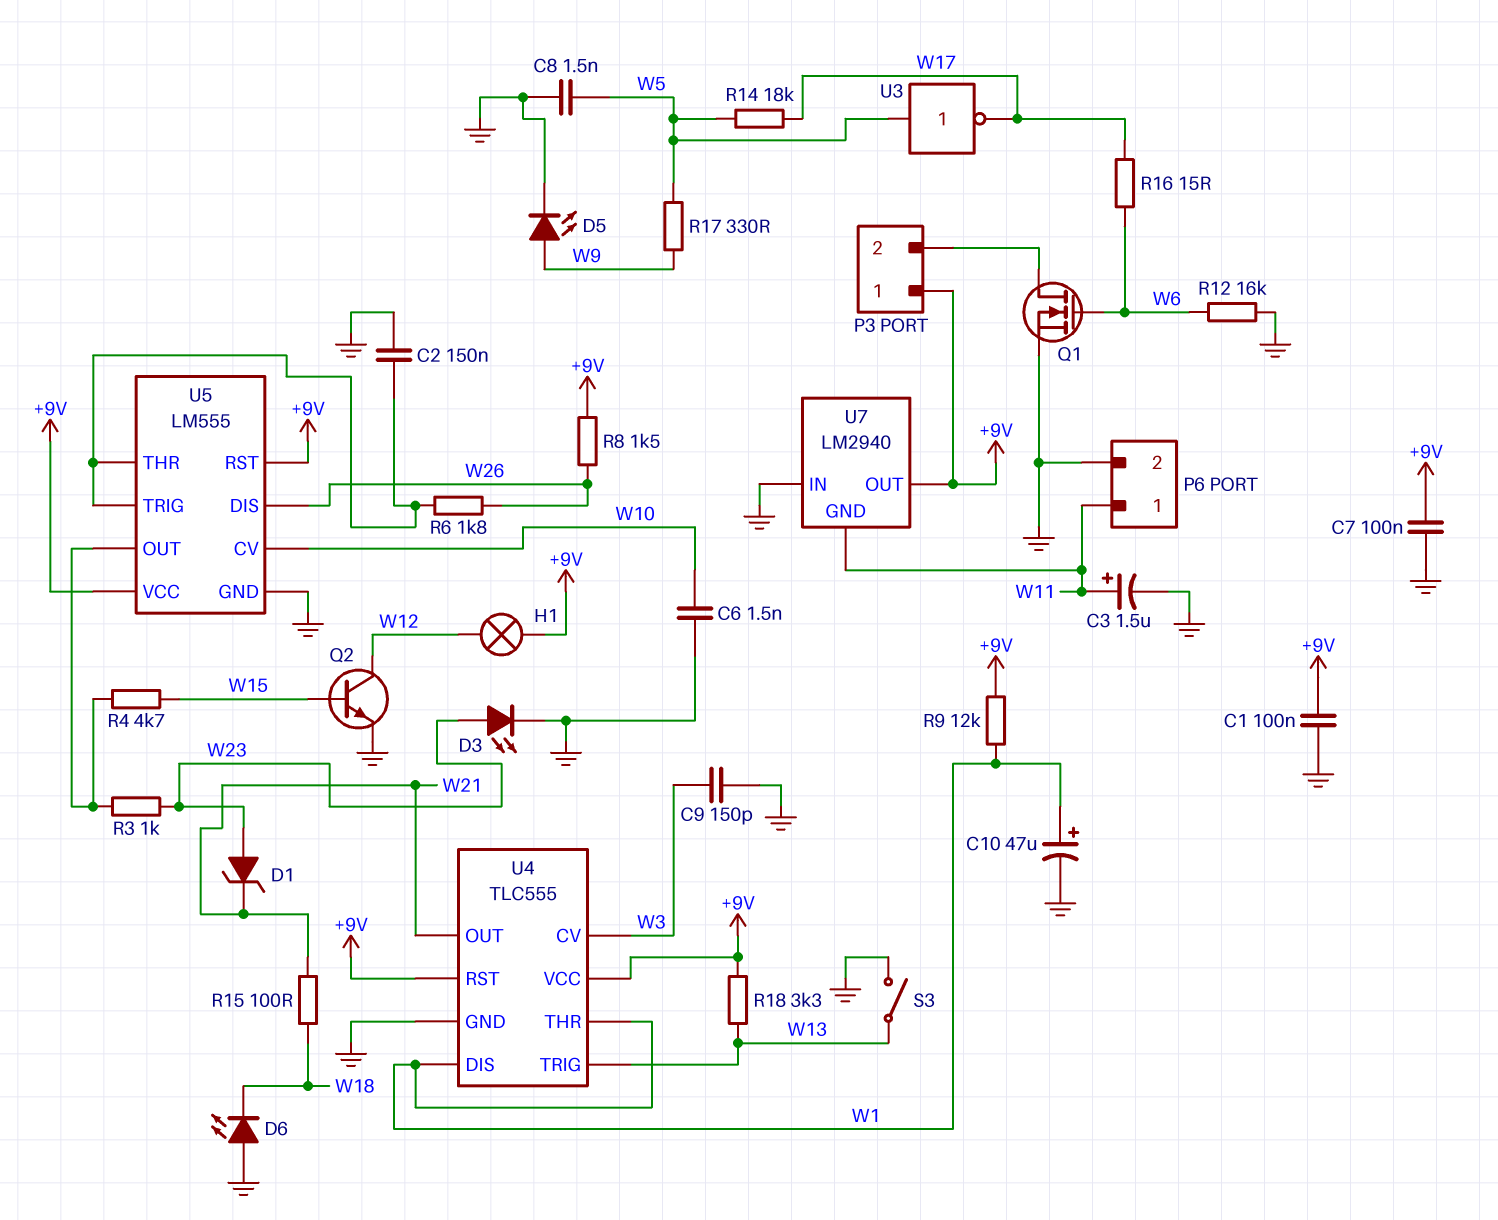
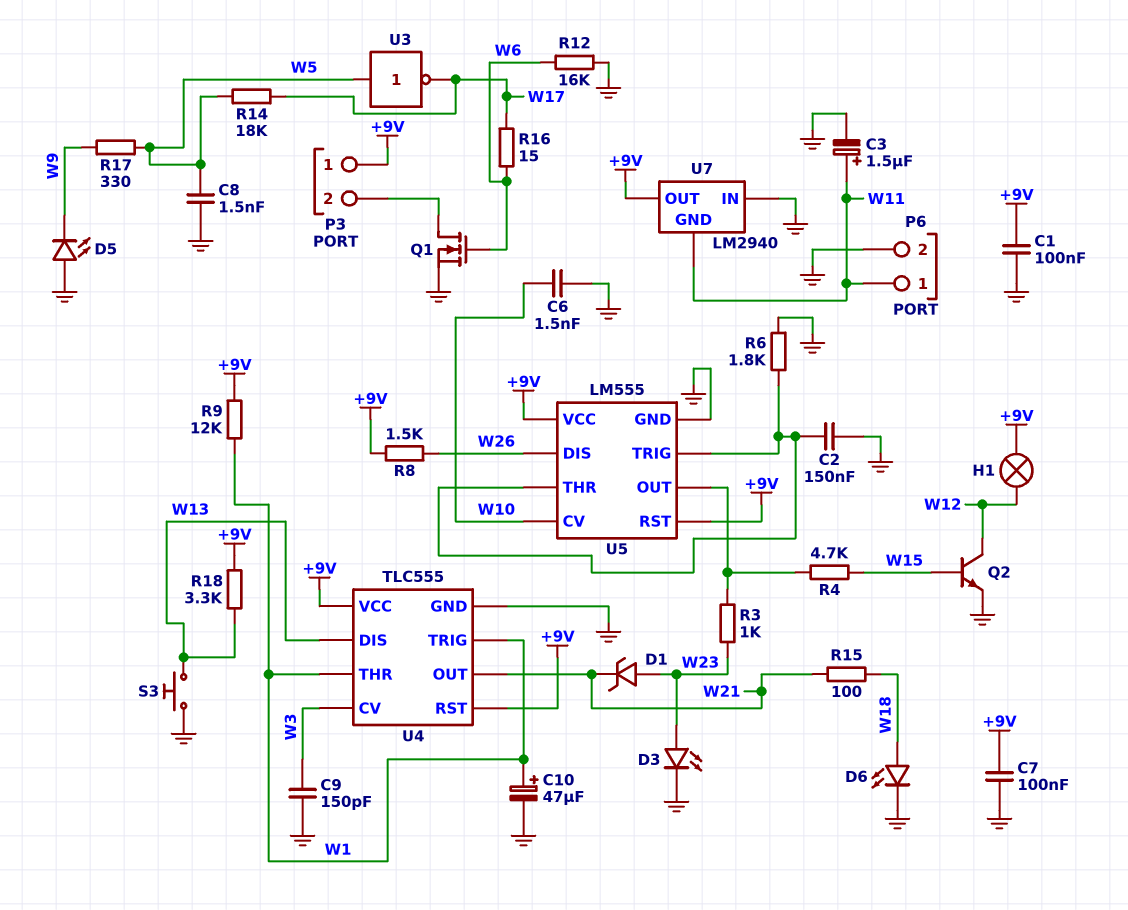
D5: LED (A W9, K GND) -> LED (A GND, K W9)
D6: LED (A GND, K W18) -> LED (A W18, K GND)
R6: 1.8k (U5/THR, W26) -> 1.8k (GND, U5/THR)
S3: switch (GND, W13) -> button (GND, W13)
U4 pin DIS: W1 -> W13
U4 pin TRIG: W13 -> W1

